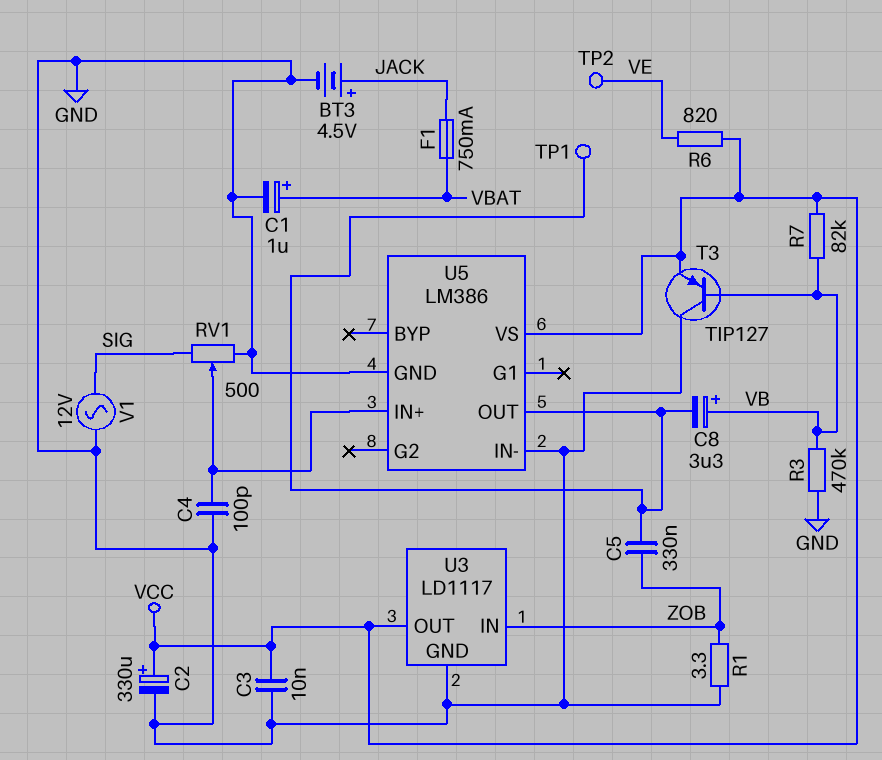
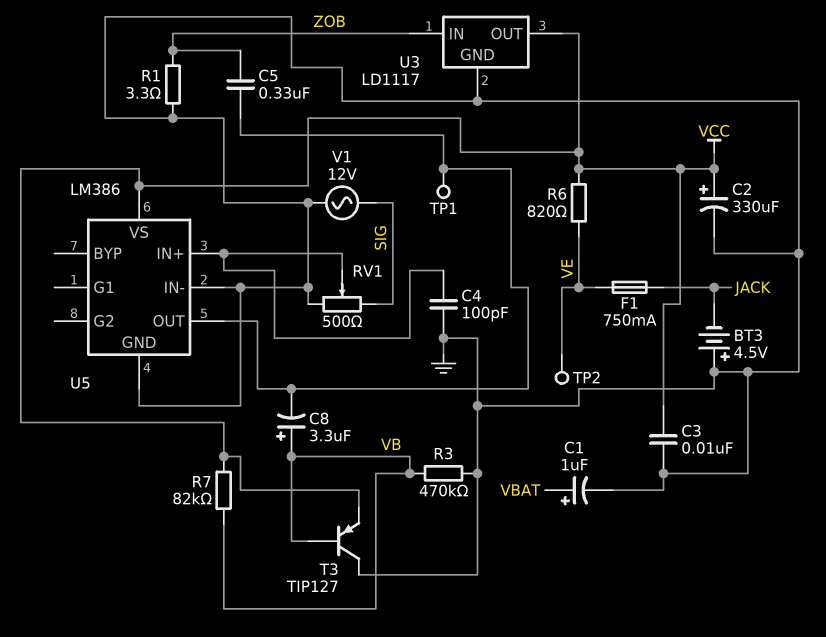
BT3: 4.5V (plus JACK, minus GND) -> 4.5V (plus GND, minus JACK)
F1: 750mA (JACK, VBAT) -> 750mA (JACK, VE)

